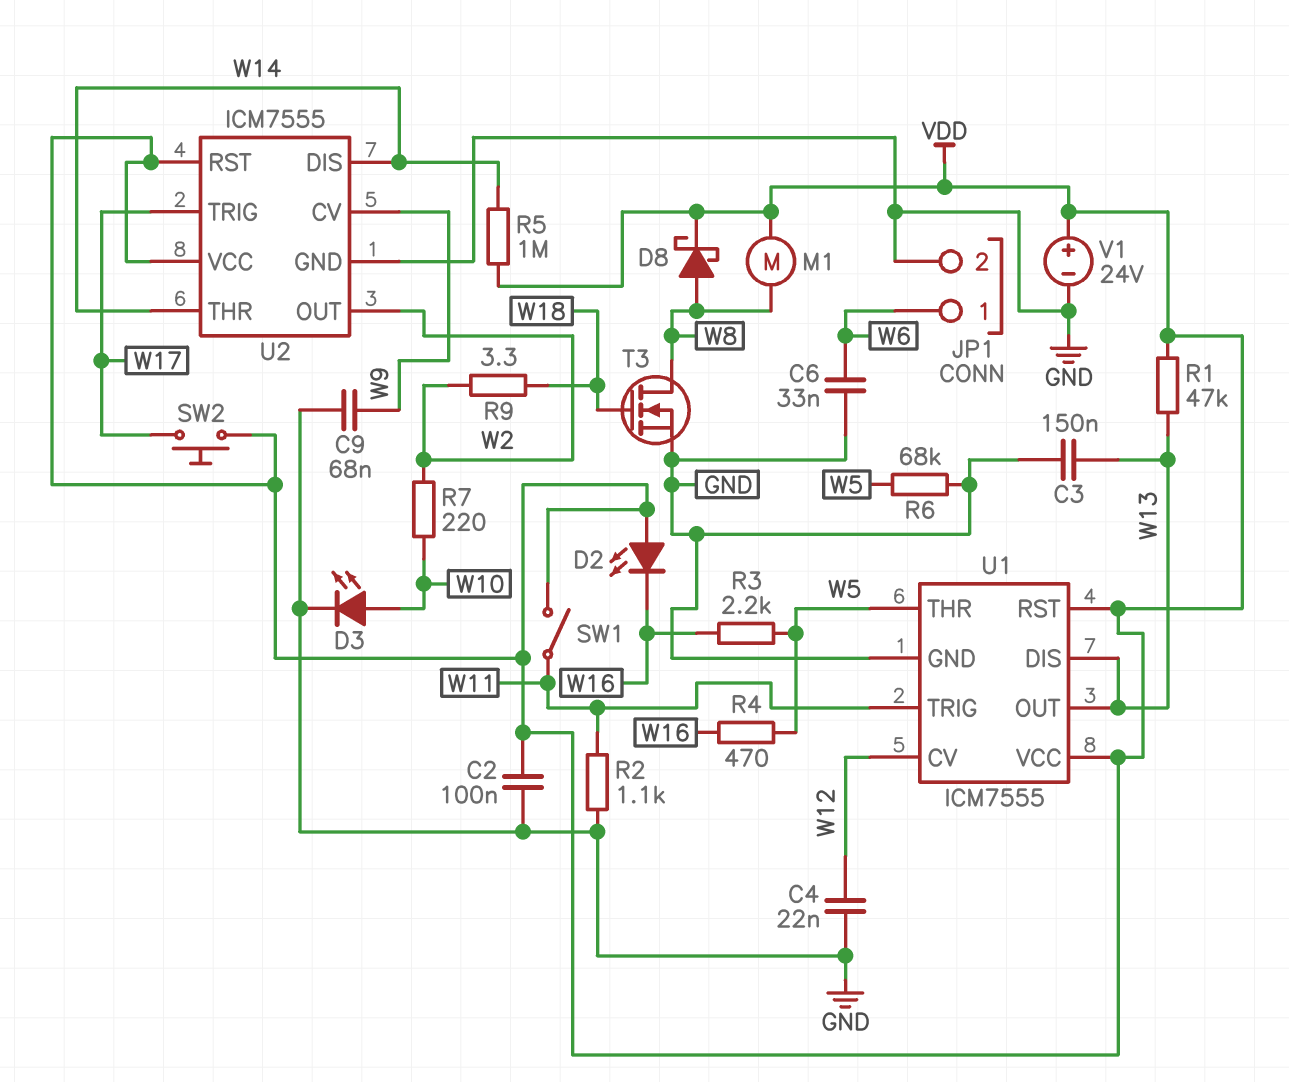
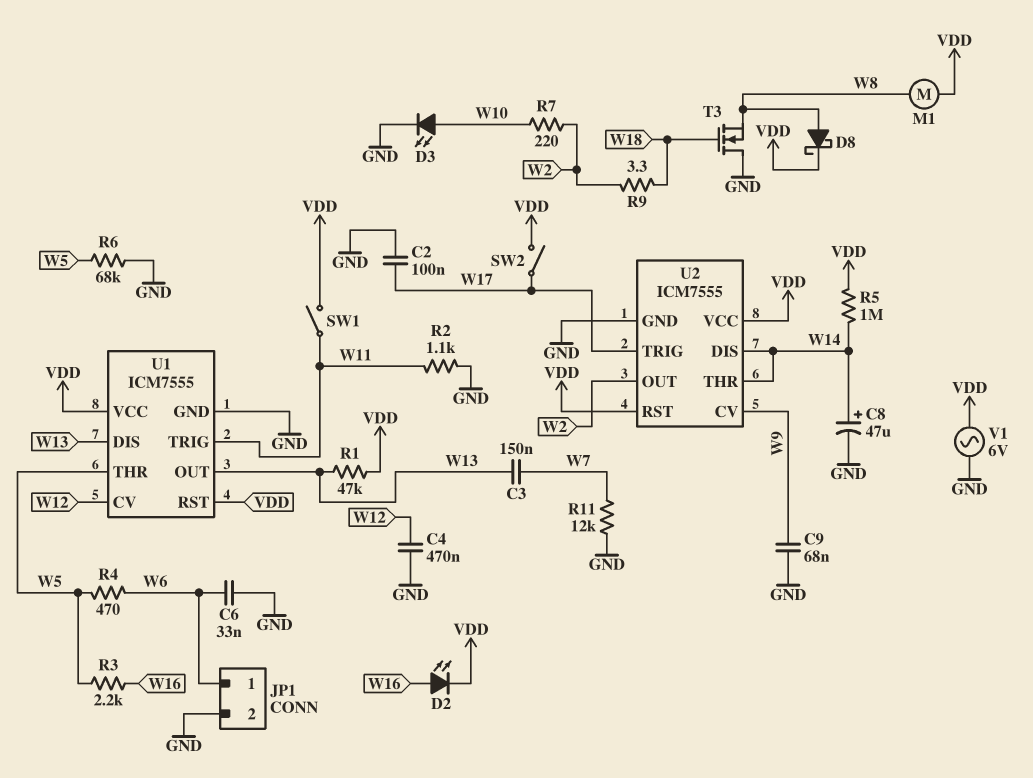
C2: 100nF (GND, VDD) -> 100nF (GND, W17)
C3: 150nF (GND, W13) -> 150nF (W7, W13)
C4: 22nF (GND, W12) -> 470nF (GND, W12)
C8: none -> 47uF (plus W14, minus GND)
D2: LED (A VDD, K W16) -> LED (A W16, K VDD)
R4: 470 (W5, W16) -> 470 (W5, W6)
R11: none -> 12k (GND, W7)
SW2: button (VDD, W17) -> switch (VDD, W17)
T3: NMOS (G W18, D W8, S GND) -> NMOS (G W18, D GND, S W8)
V1: 24V (plus VDD, minus GND) -> AC 6V (GND, VDD)

